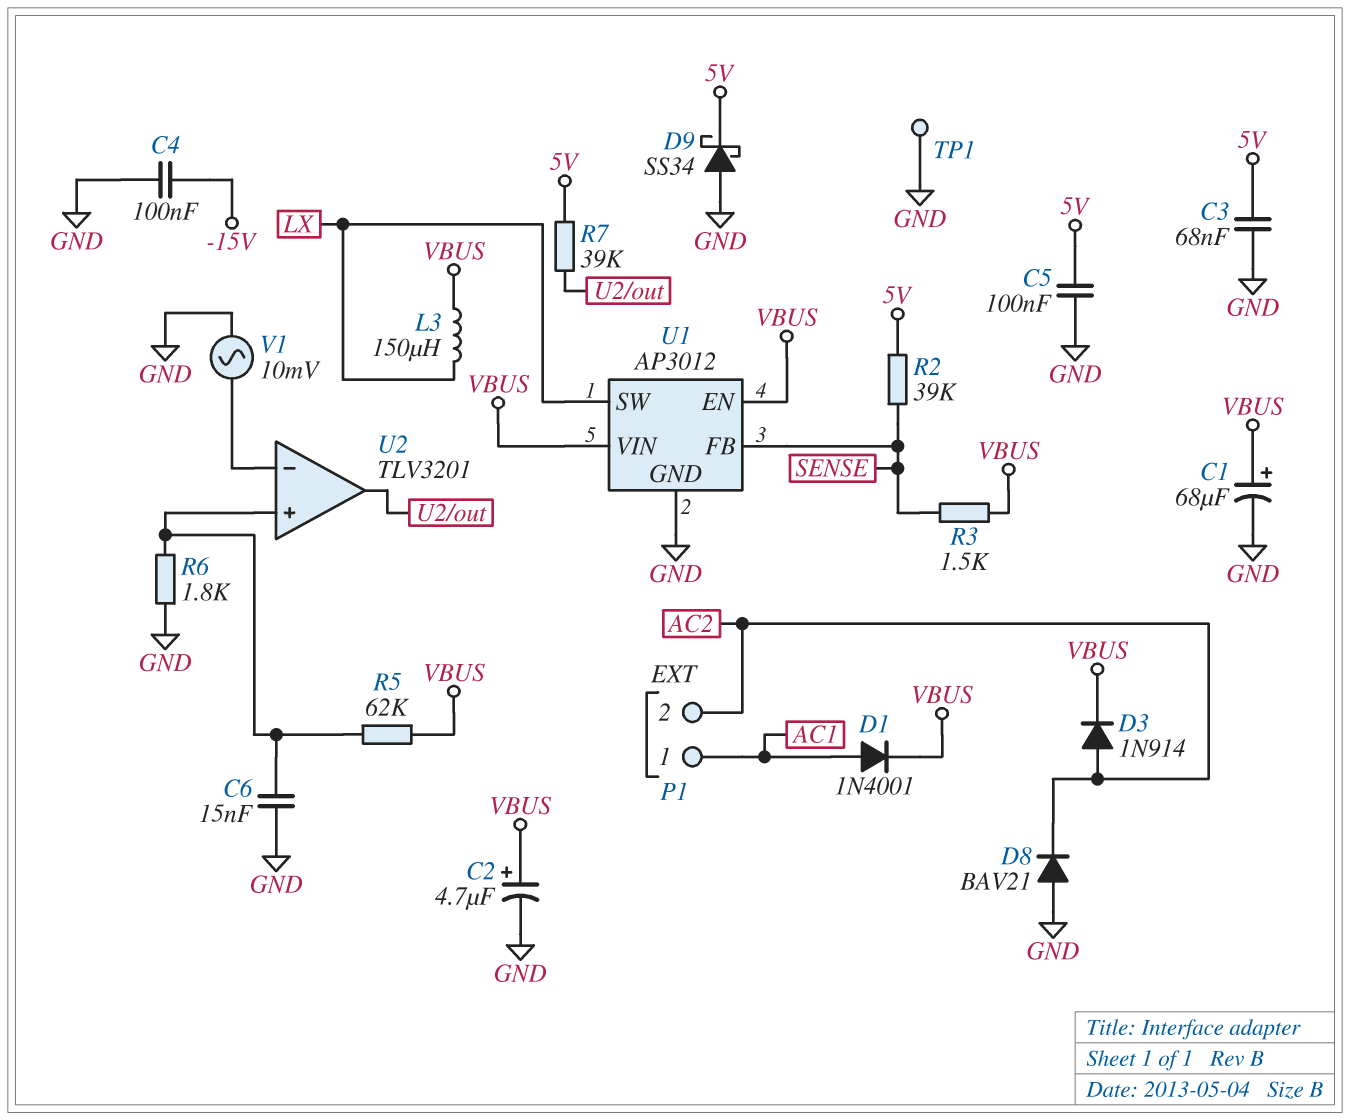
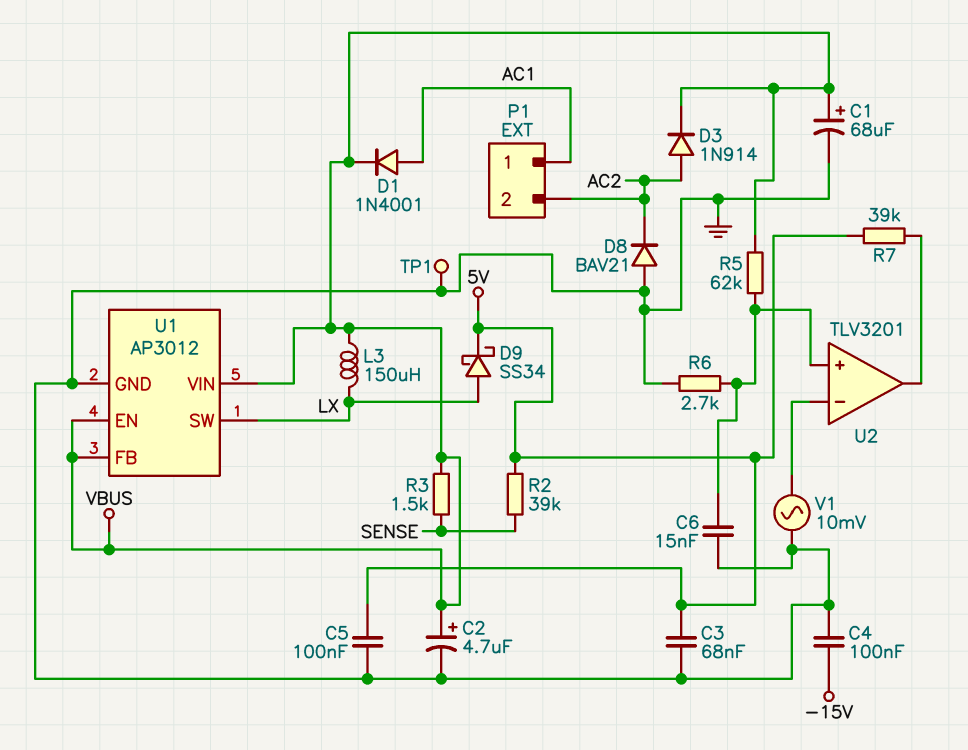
D9: schottky SS34 (A GND, K 5V) -> schottky SS34 (A LX, K 5V)
R6: 1.8k (GND, U2/in+) -> 2.7k (GND, U2/in+)
U1 pin FB: SENSE -> VBUS

